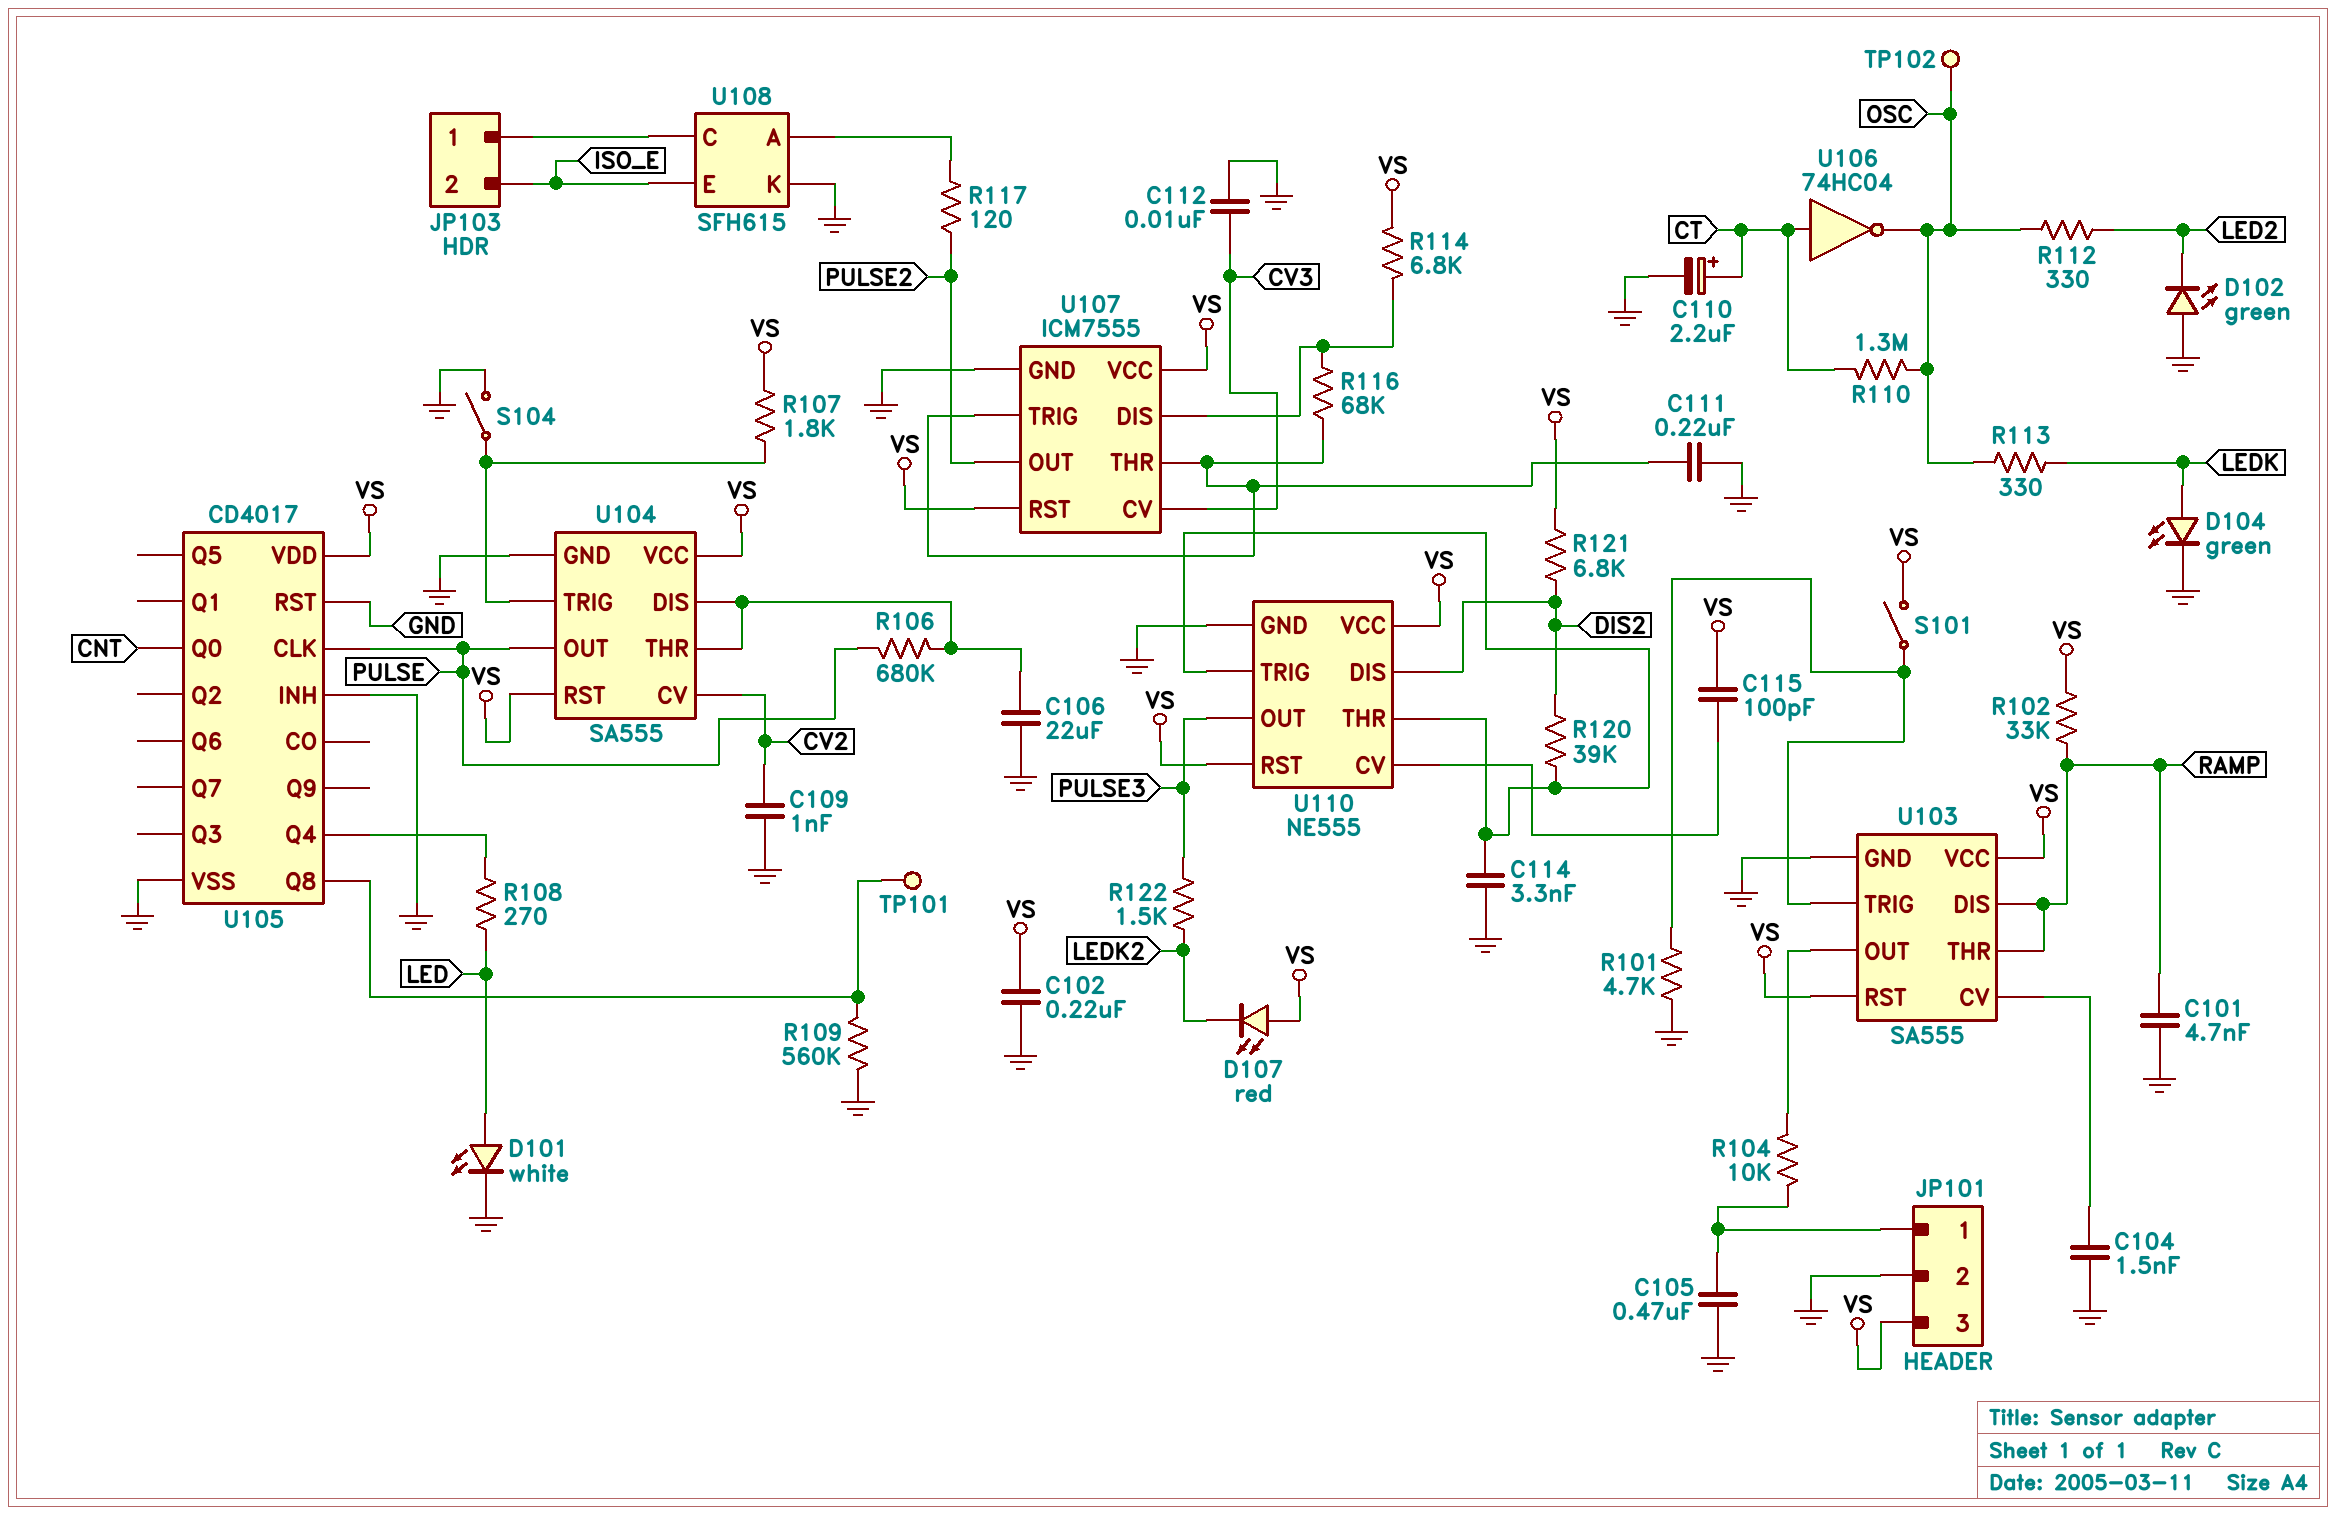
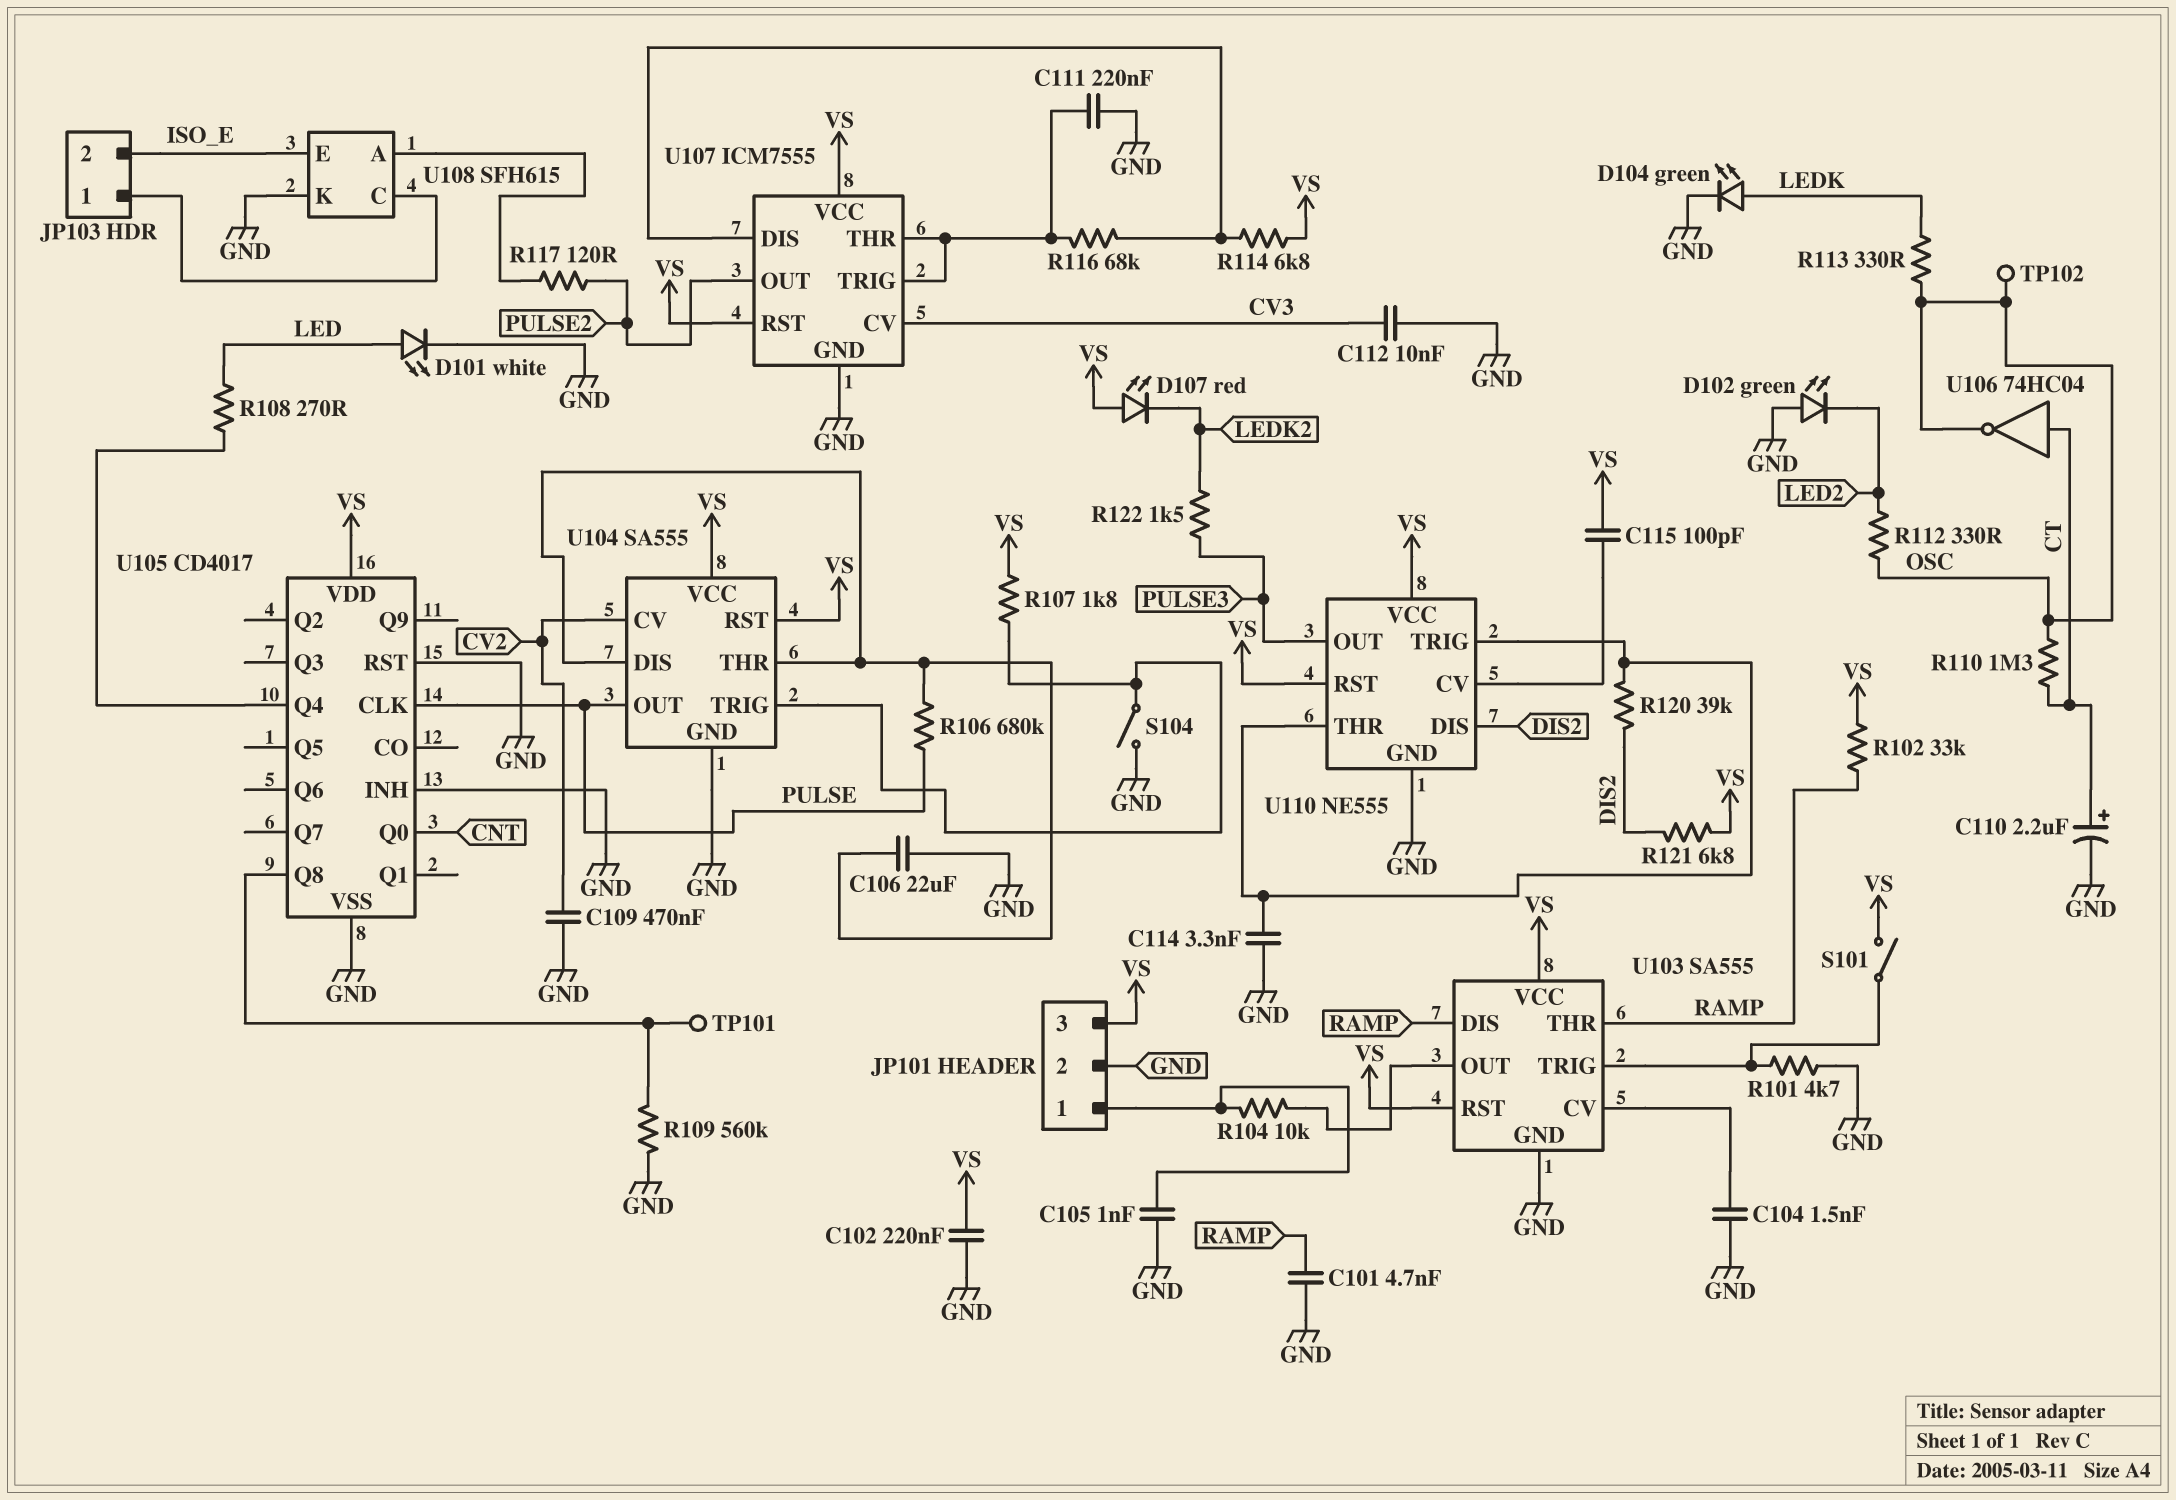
C105: 470nF (GND, JP101/1) -> 1nF (GND, JP101/1)
C109: 1nF (CV2, GND) -> 470nF (CV2, GND)

